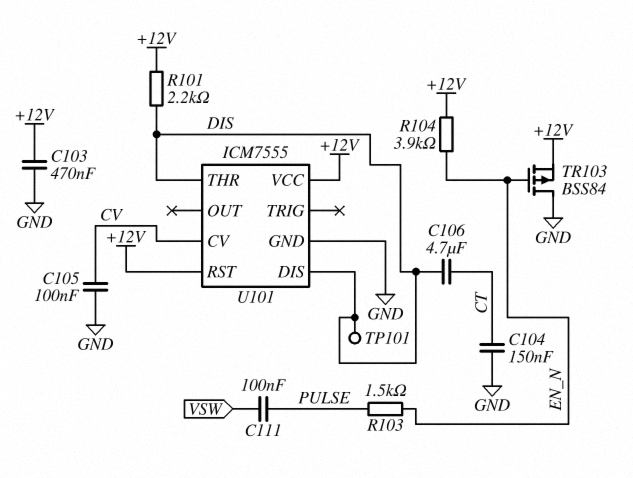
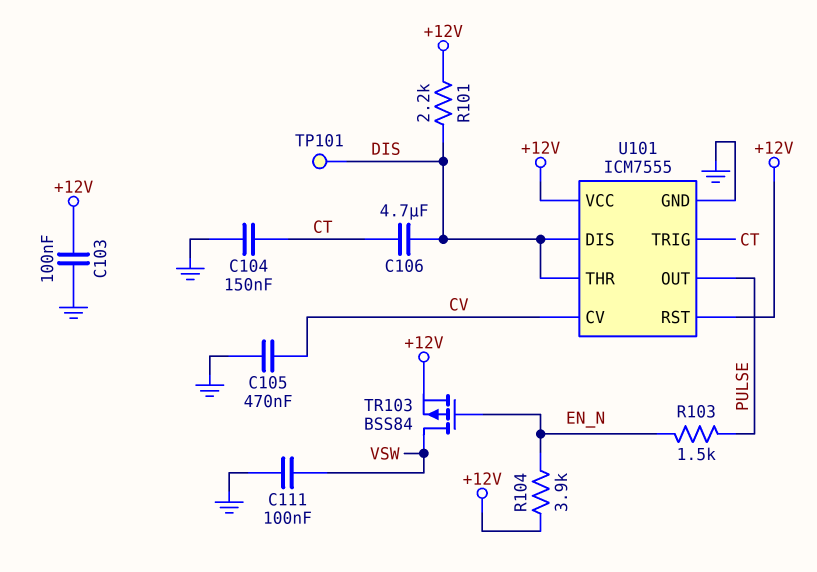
C103: 470nF (+12V, GND) -> 100nF (+12V, GND)
C105: 100nF (CV, GND) -> 470nF (CV, GND)
C111: 100nF (PULSE, VSW) -> 100nF (GND, VSW)
TR103: PMOS BSS84 (G EN_N, D GND, S +12V) -> PMOS BSS84 (G EN_N, D VSW, S +12V)
U101 pin OUT: none -> PULSE
U101 pin TRIG: none -> CT

